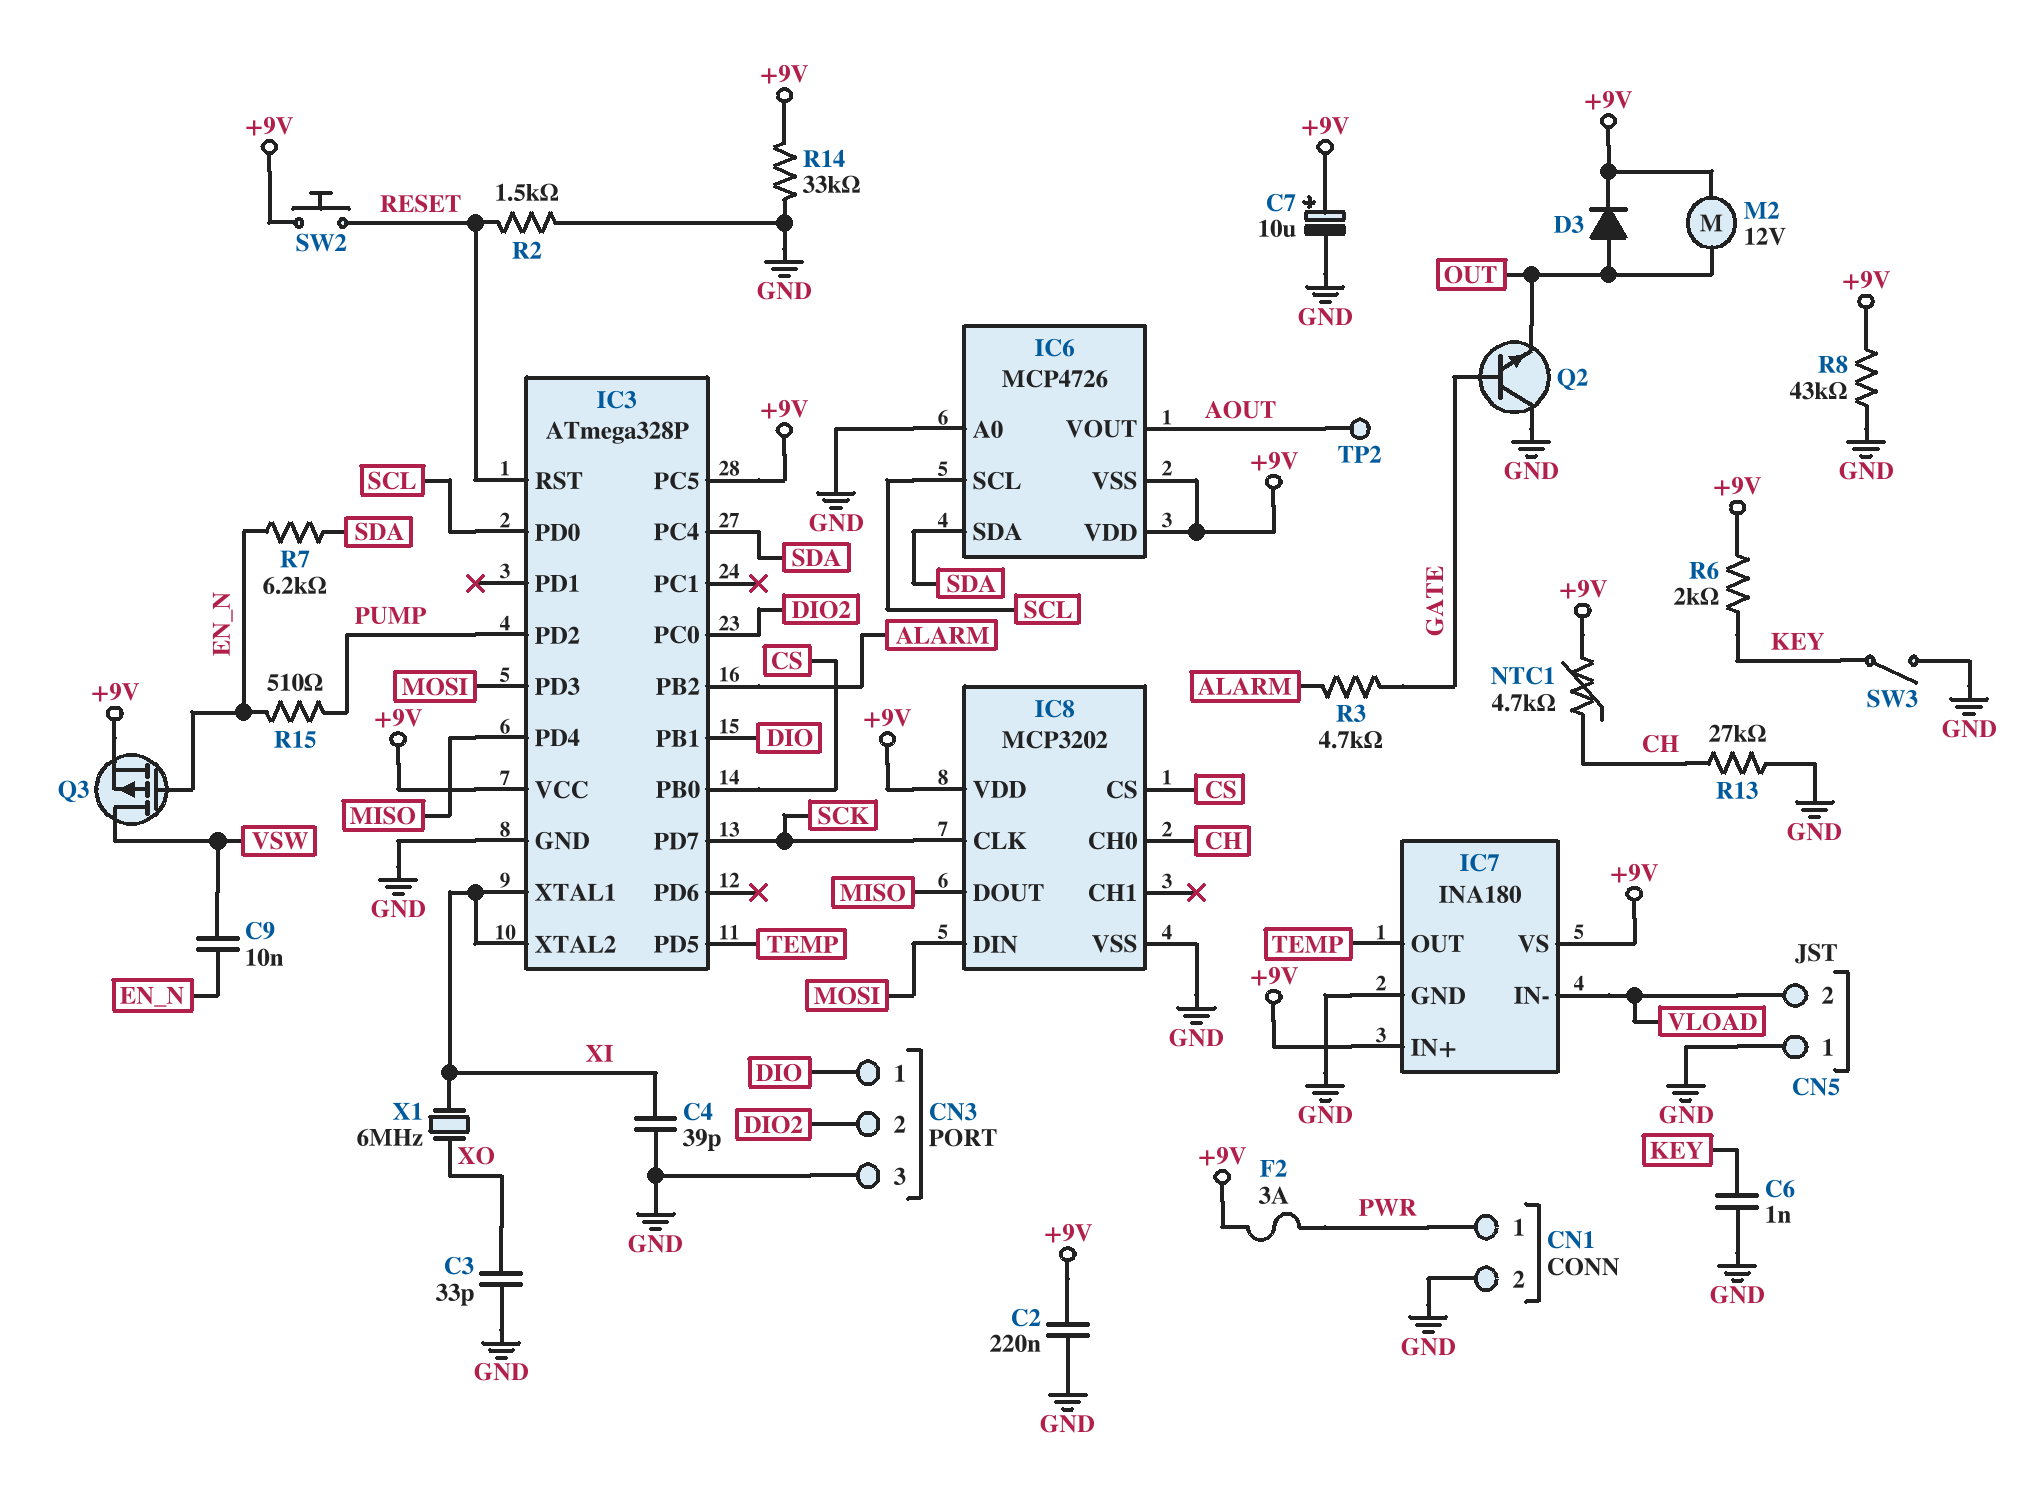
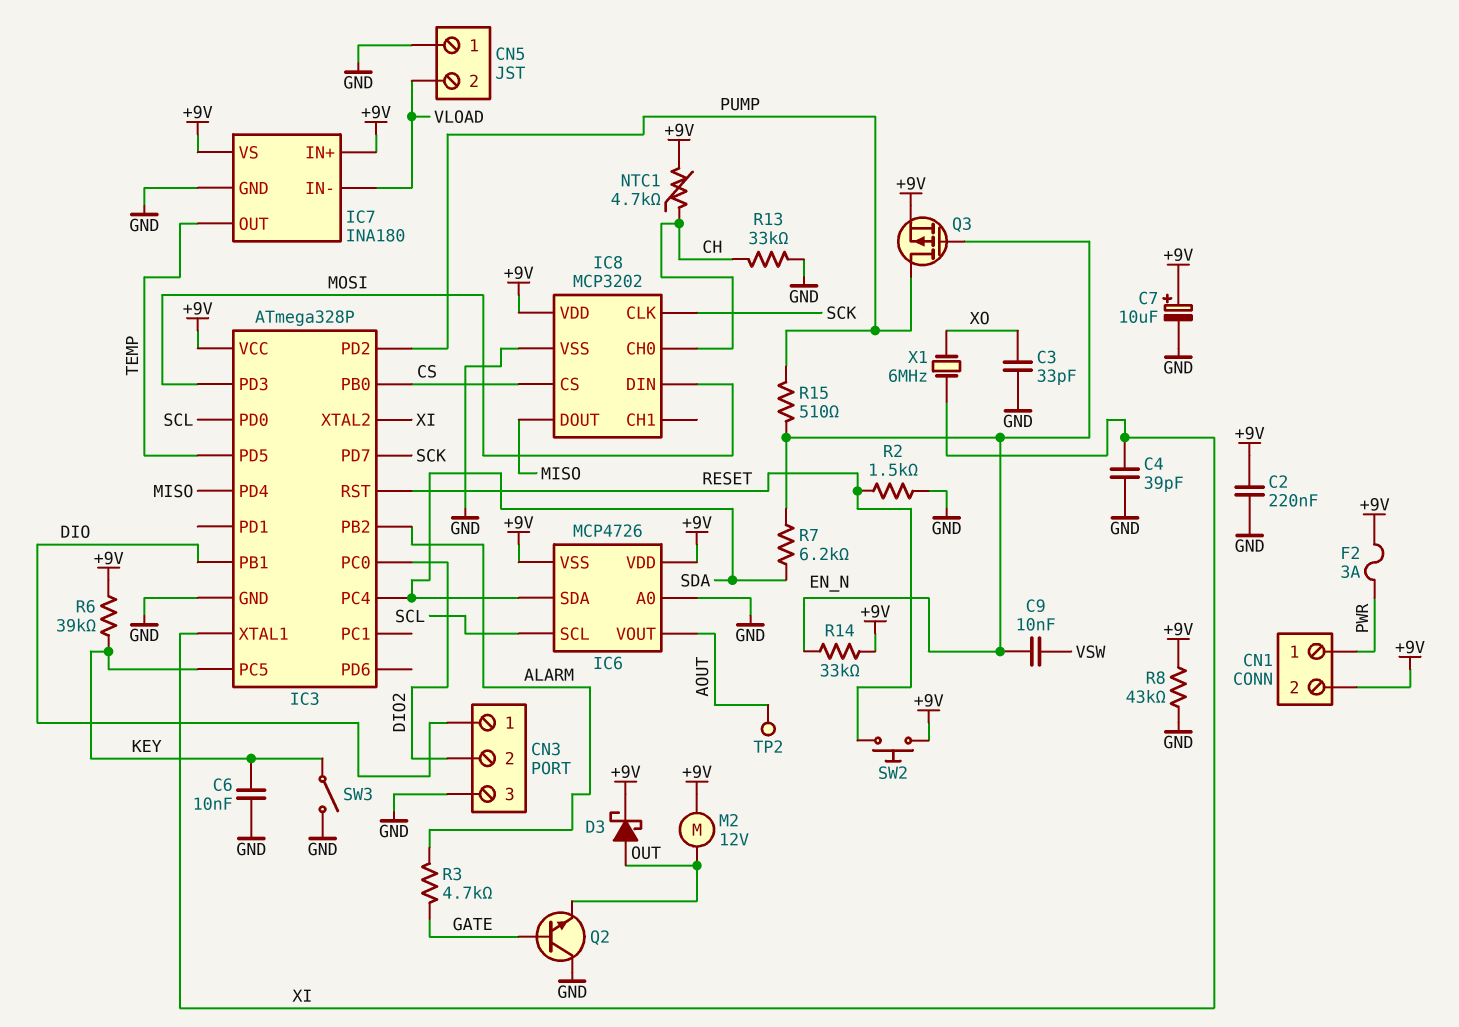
C6: 1nF (GND, KEY) -> 10nF (GND, KEY)
CN1 pin 2: GND -> +9V
D3: diode (A OUT, K +9V) -> schottky (A OUT, K +9V)
IC3 pin PC5: +9V -> KEY
Q3: PMOS (G EN_N, D VSW, S +9V) -> PMOS (G EN_N, D PUMP, S +9V)
R6: 2k (+9V, KEY) -> 39k (+9V, KEY)
R13: 27k (CH, GND) -> 33k (CH, GND)
R14: 33k (+9V, GND) -> 33k (+9V, EN_N)

